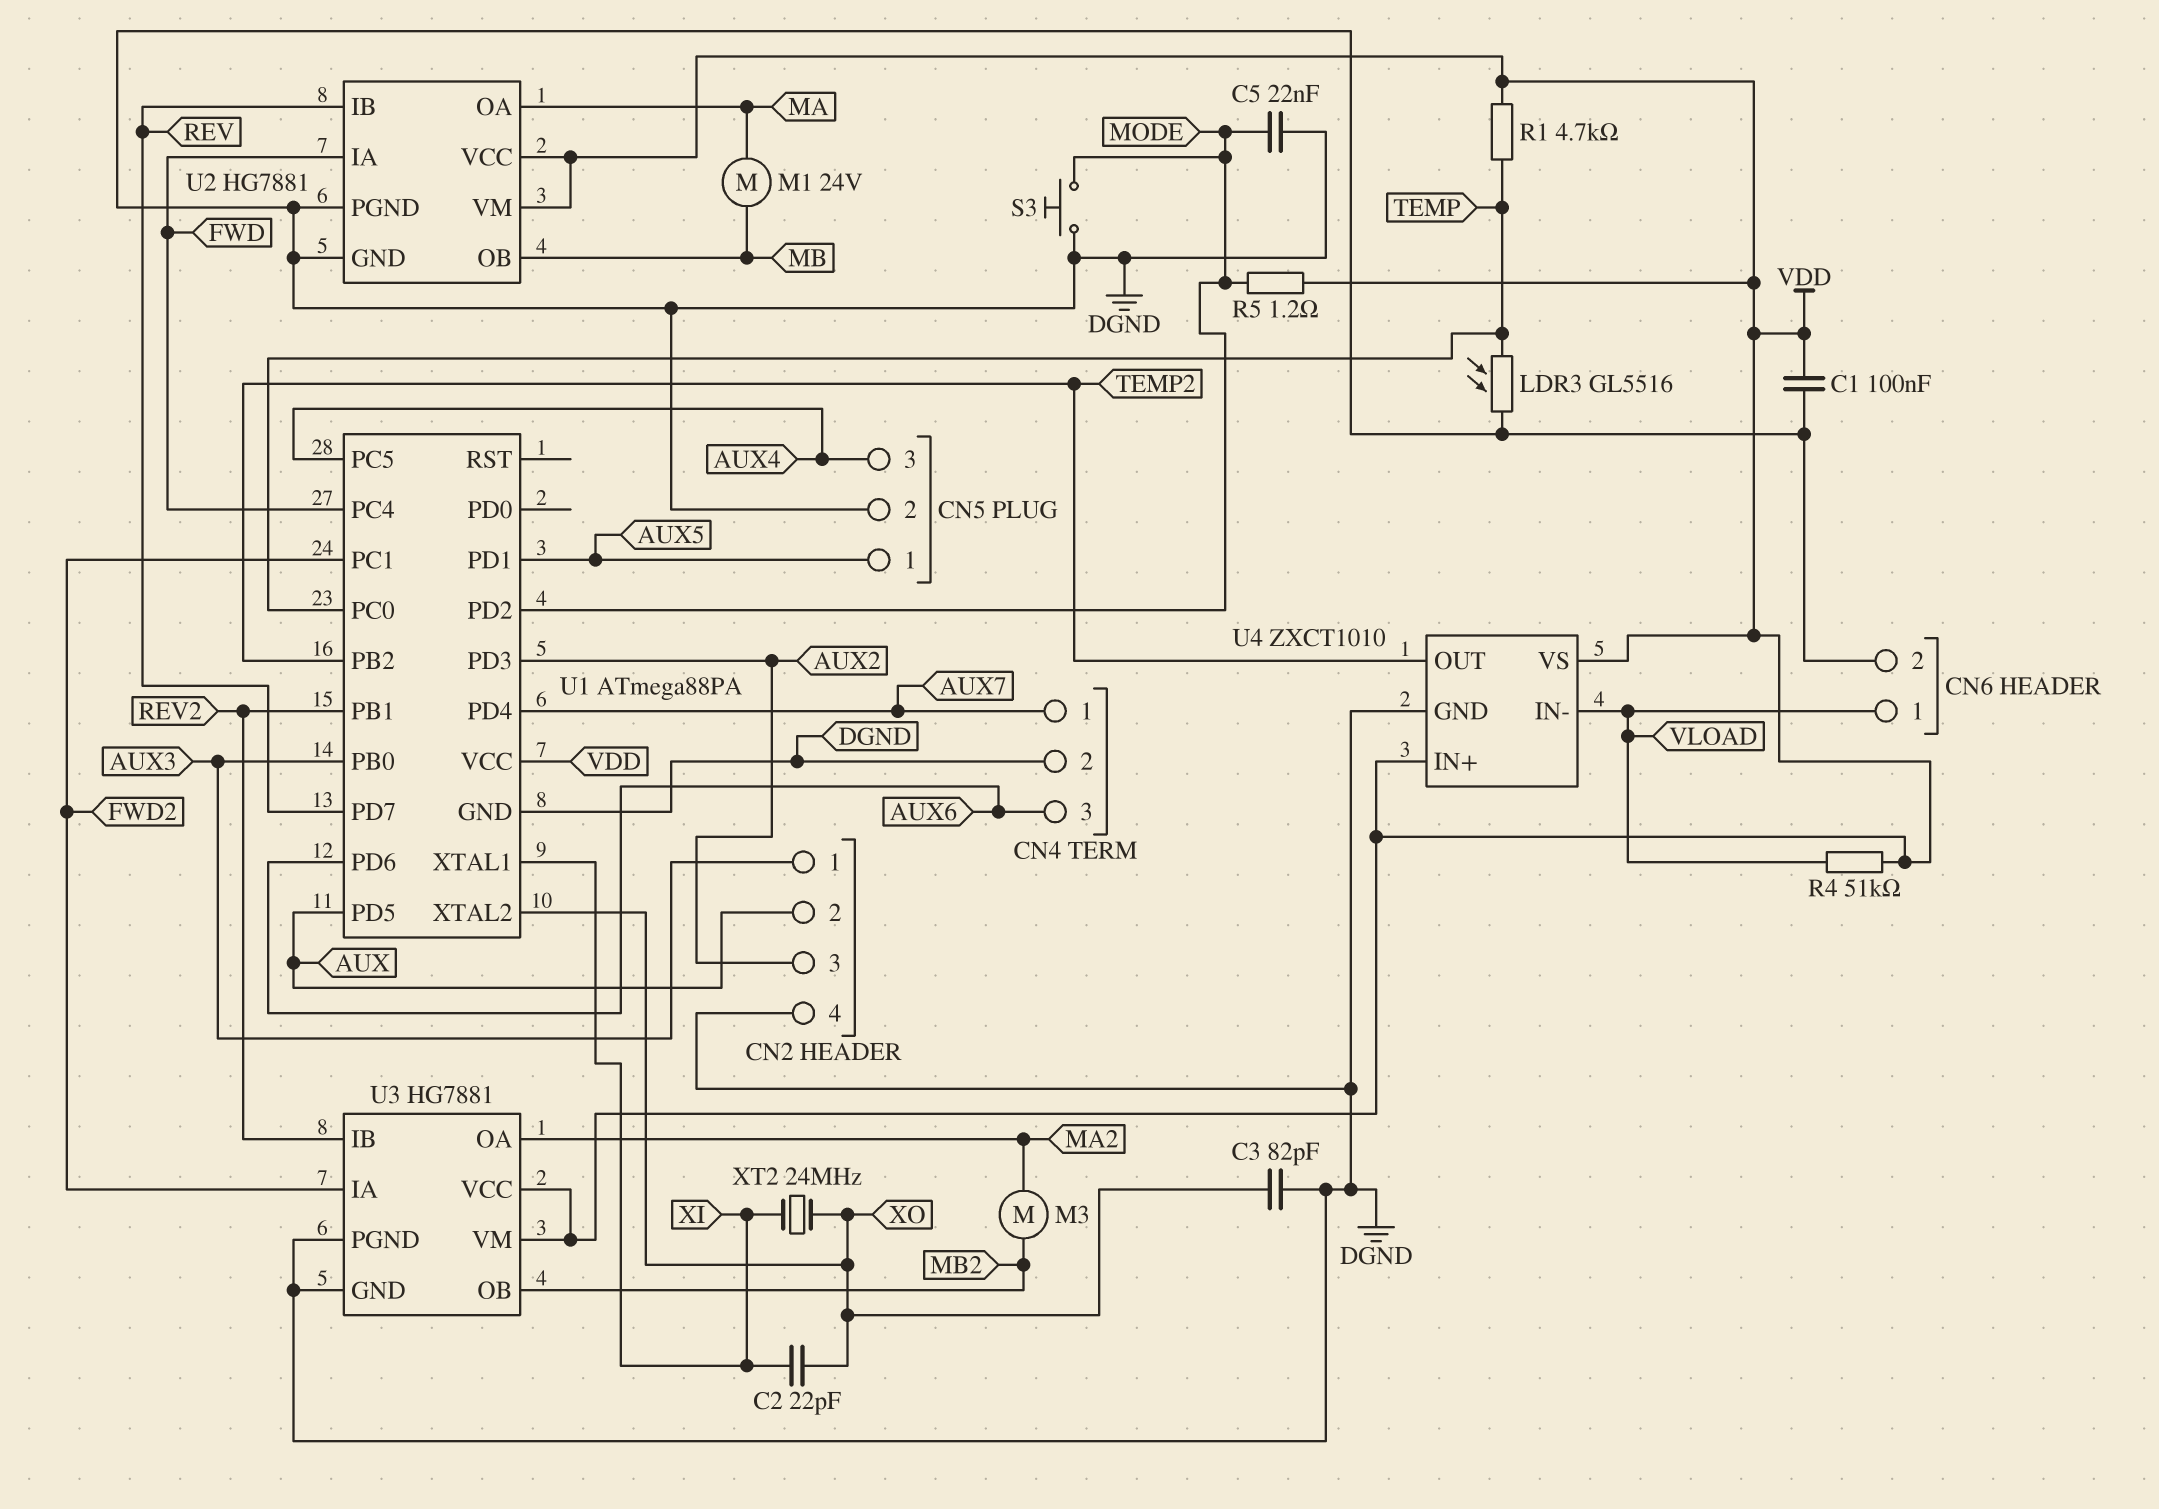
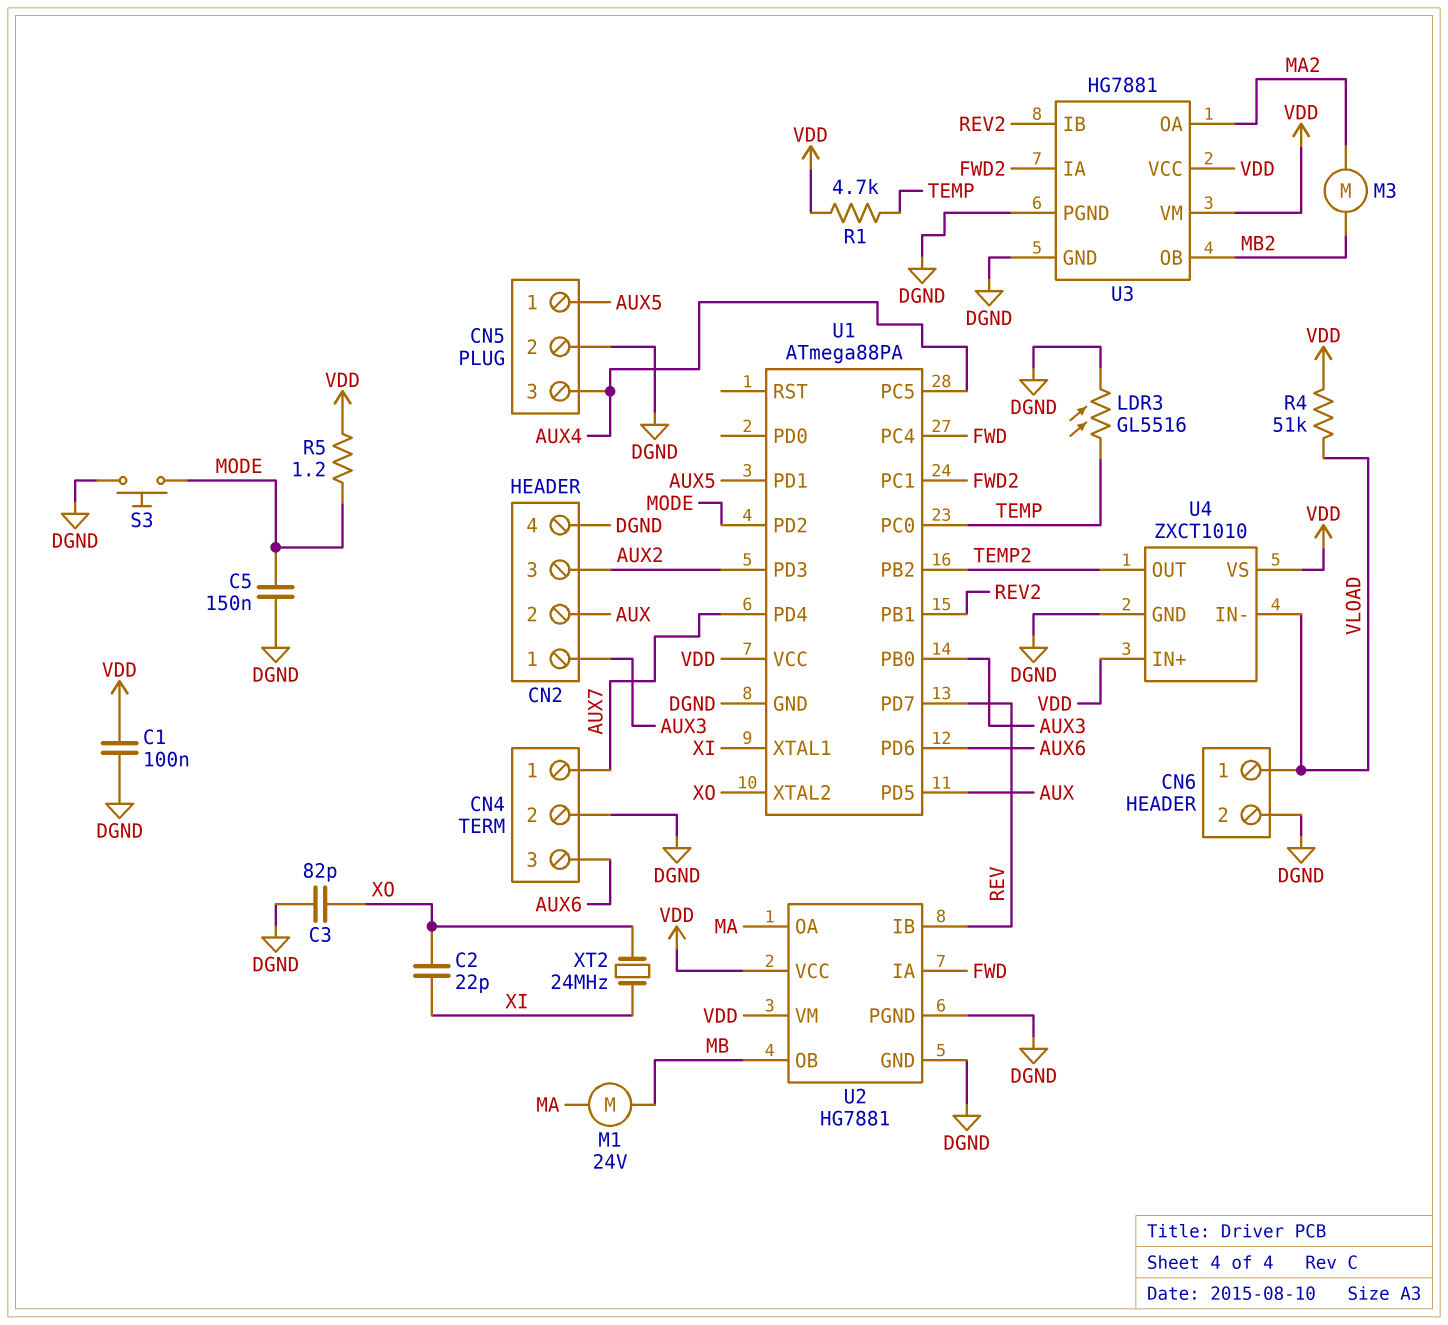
C5: 22nF (DGND, MODE) -> 150nF (DGND, MODE)

